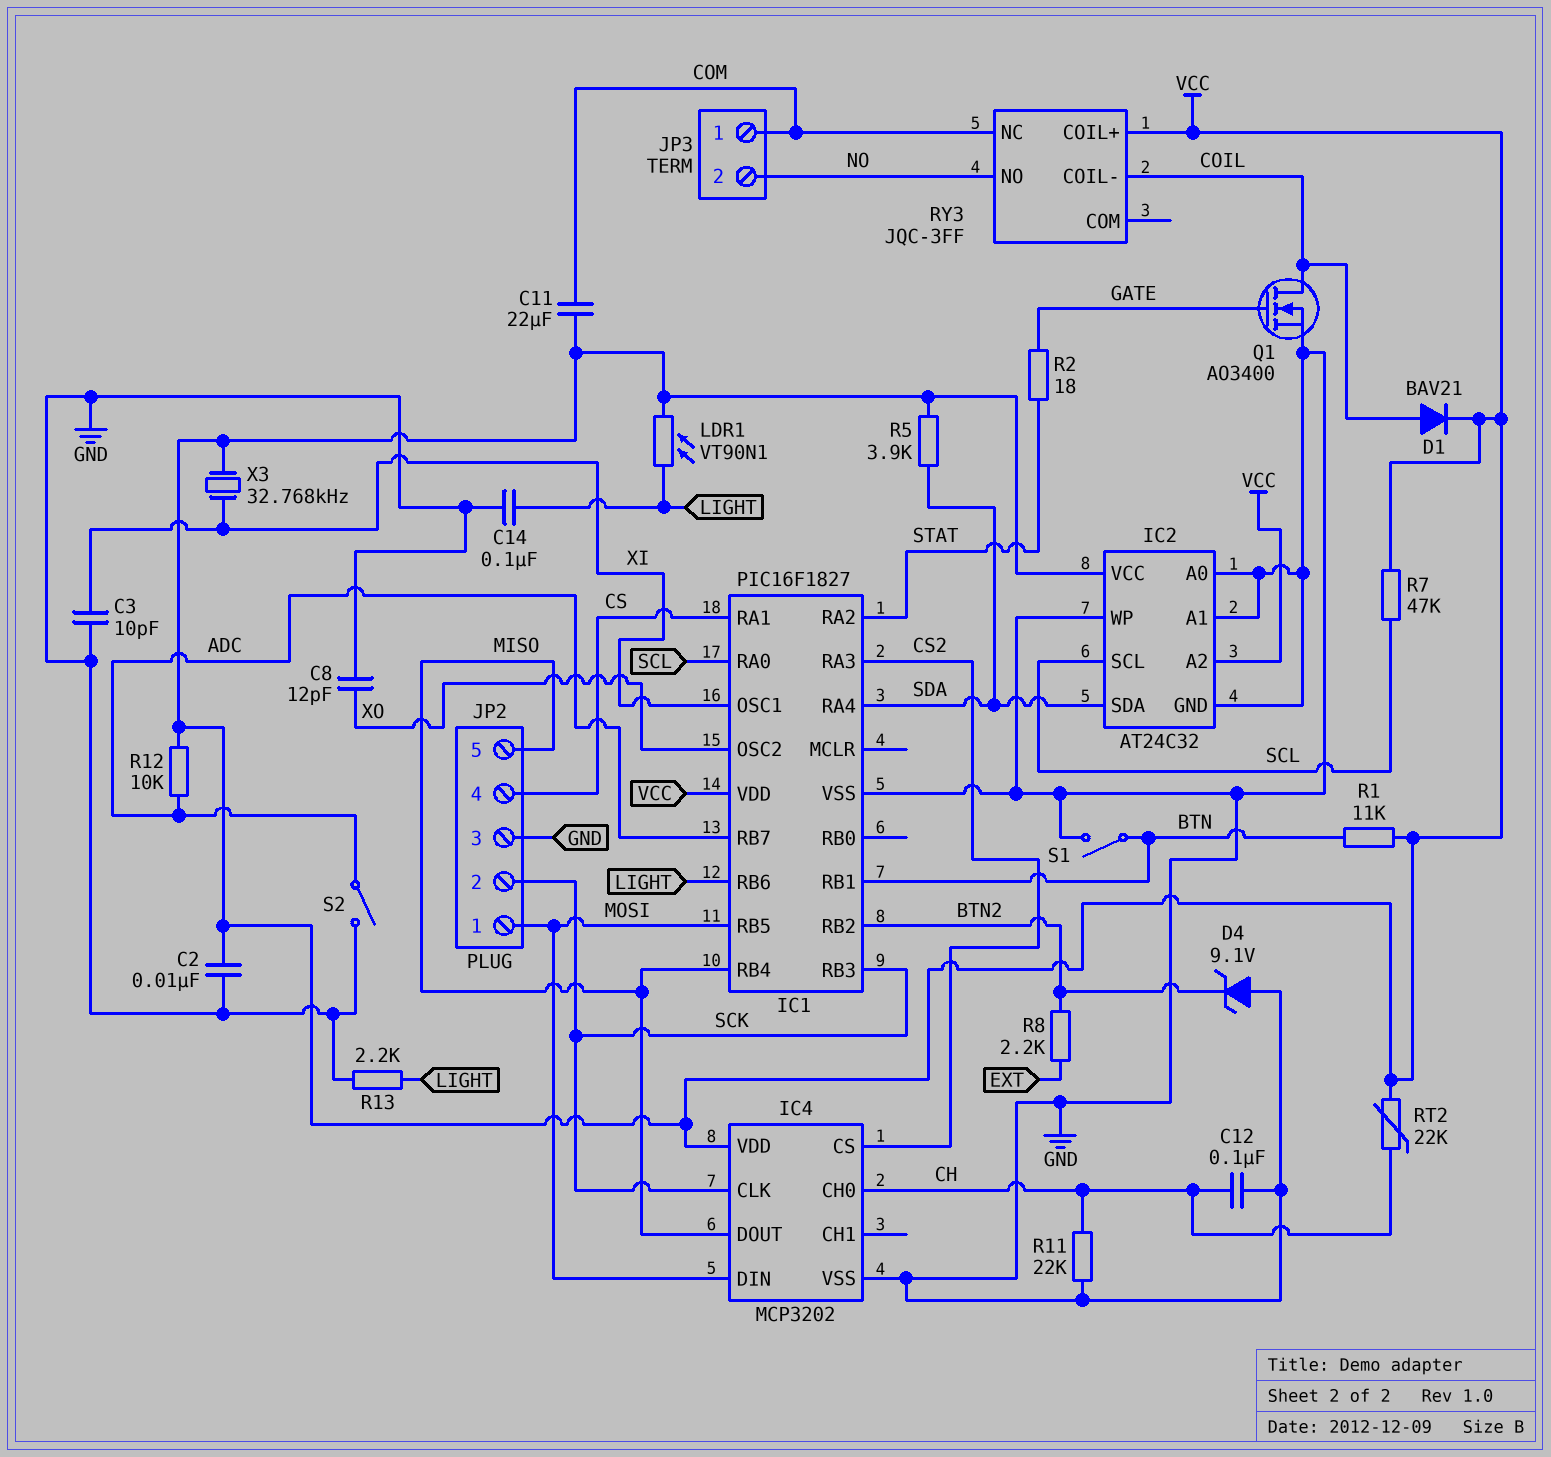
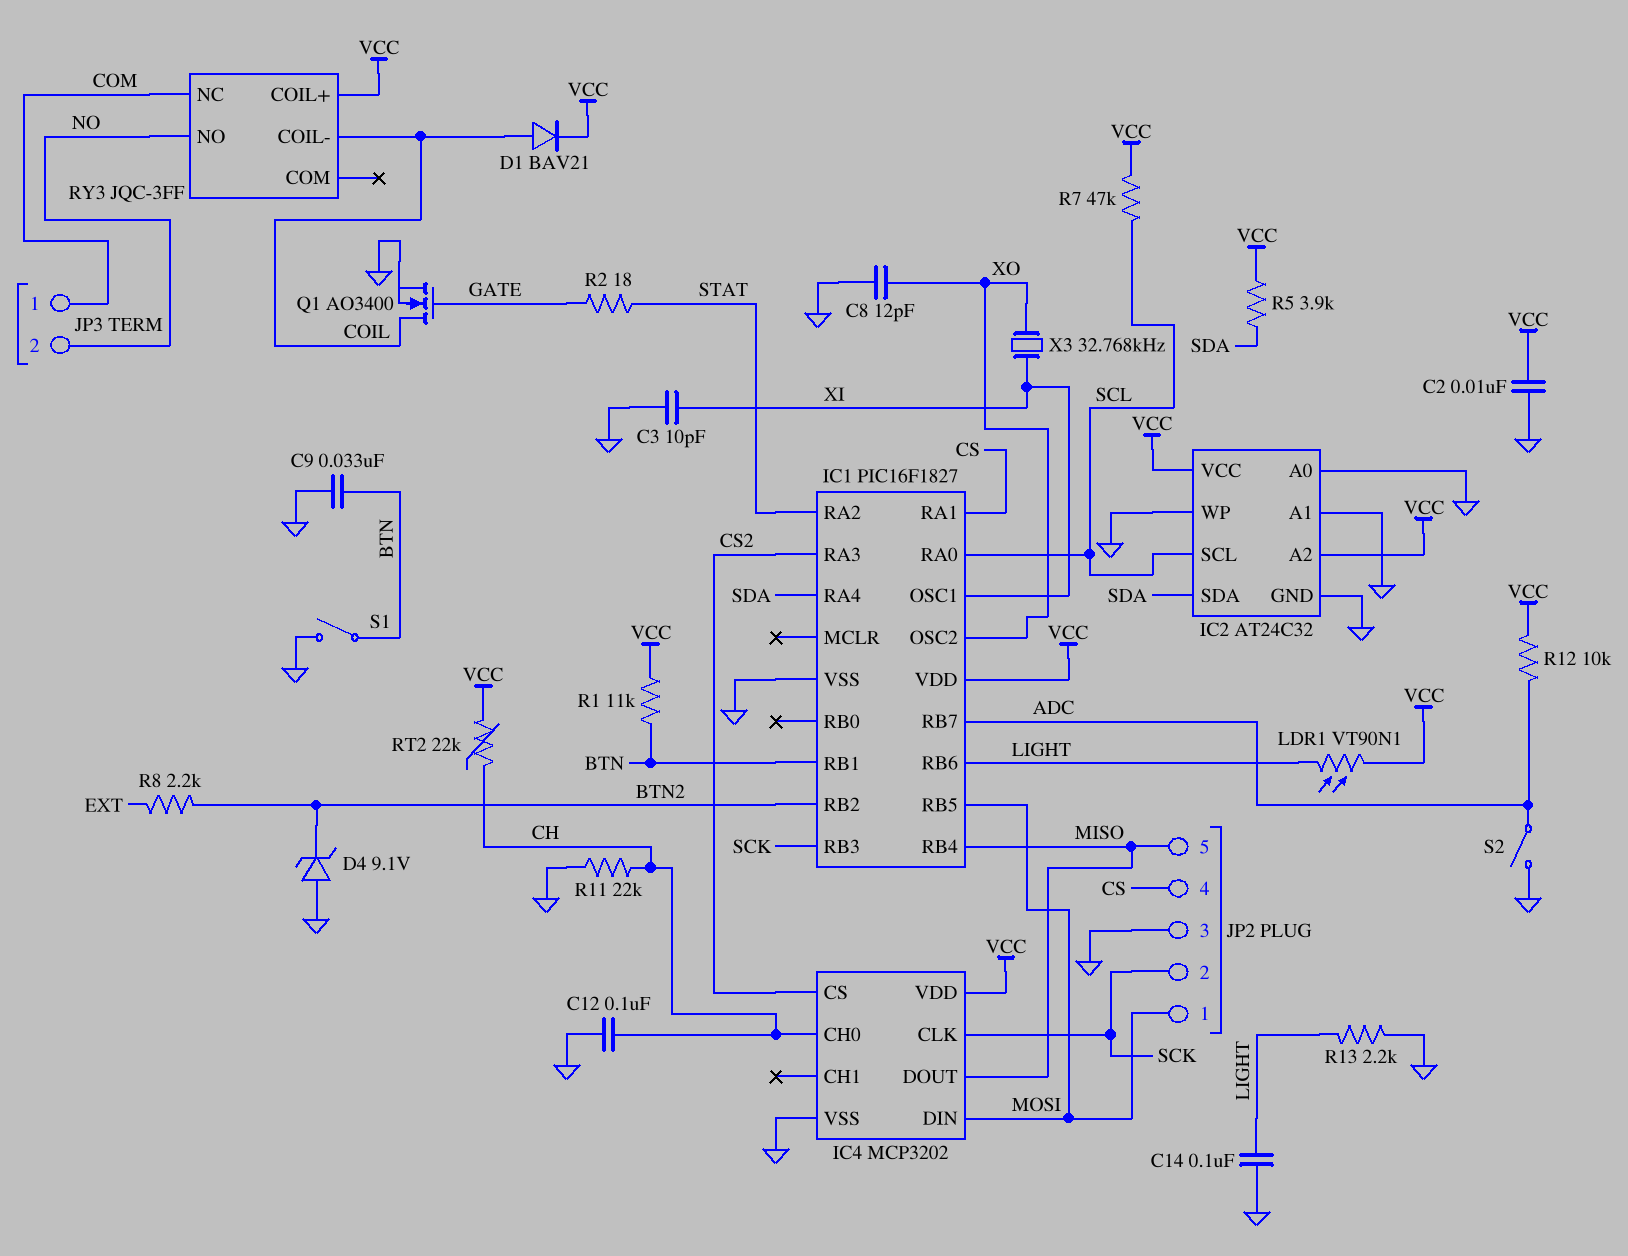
C9: none -> 33nF (BTN, GND)
C11: 22uF (COM, VCC) -> none
X3: 32.768kHz (VCC, XI) -> 32.768kHz (XI, XO)

